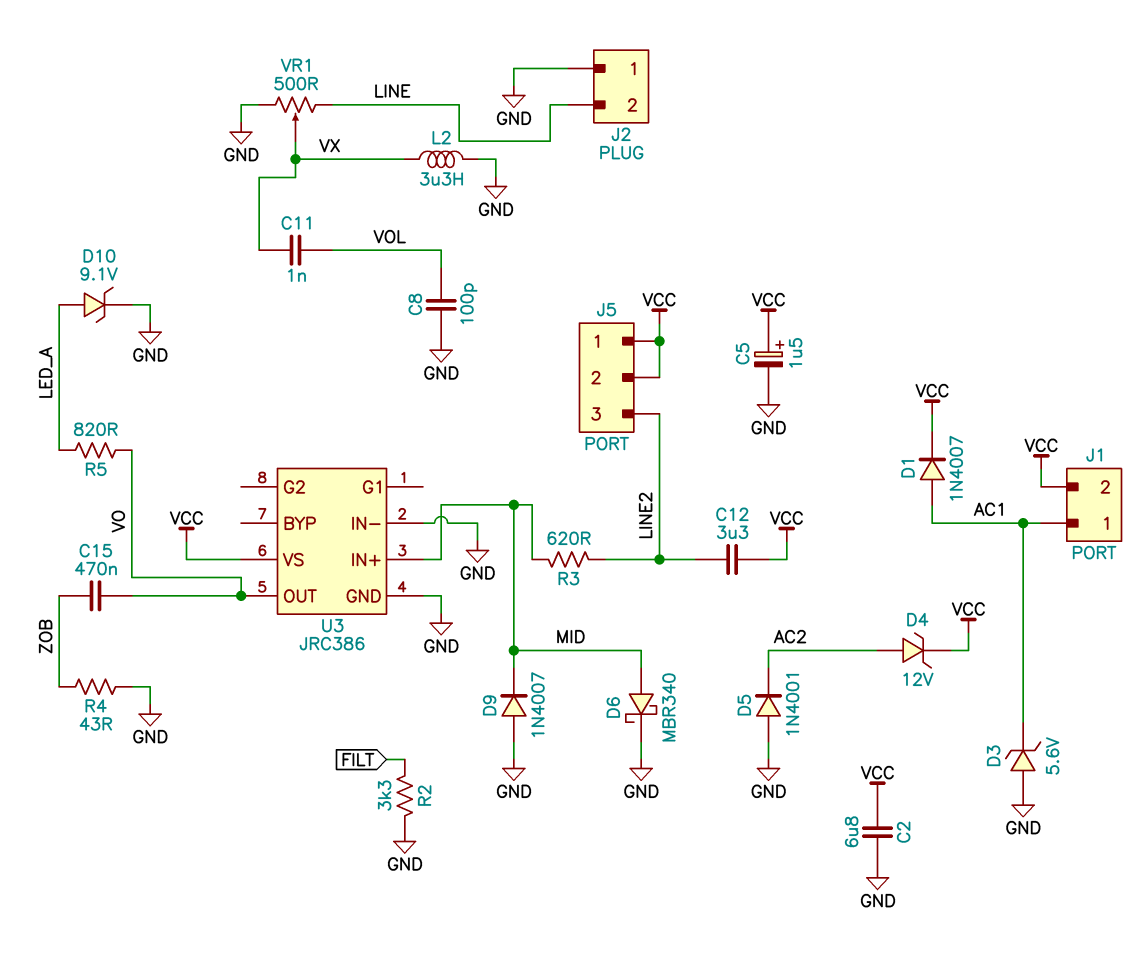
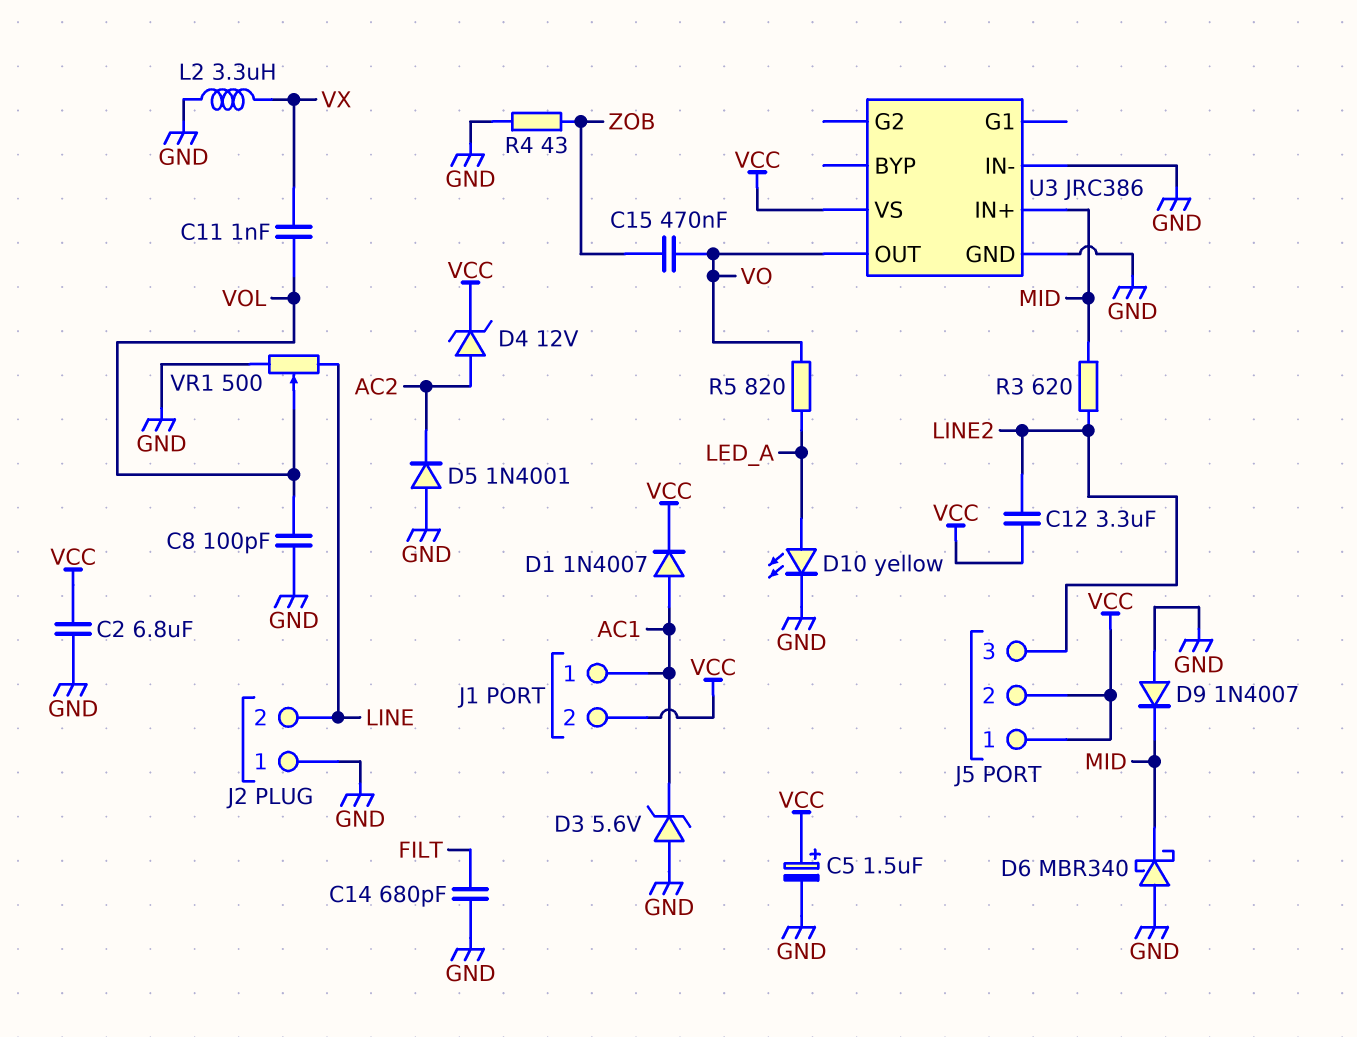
C14: none -> 680pF (FILT, GND)
D6: schottky MBR340 (A MID, K GND) -> schottky MBR340 (A GND, K MID)
D10: zener 9.1V (A LED_A, K GND) -> LED yellow (A LED_A, K GND)
R2: 3.3k (FILT, GND) -> none
VR1: 500 (GND, LINE, wiper VX) -> 500 (GND, LINE, wiper VOL)

